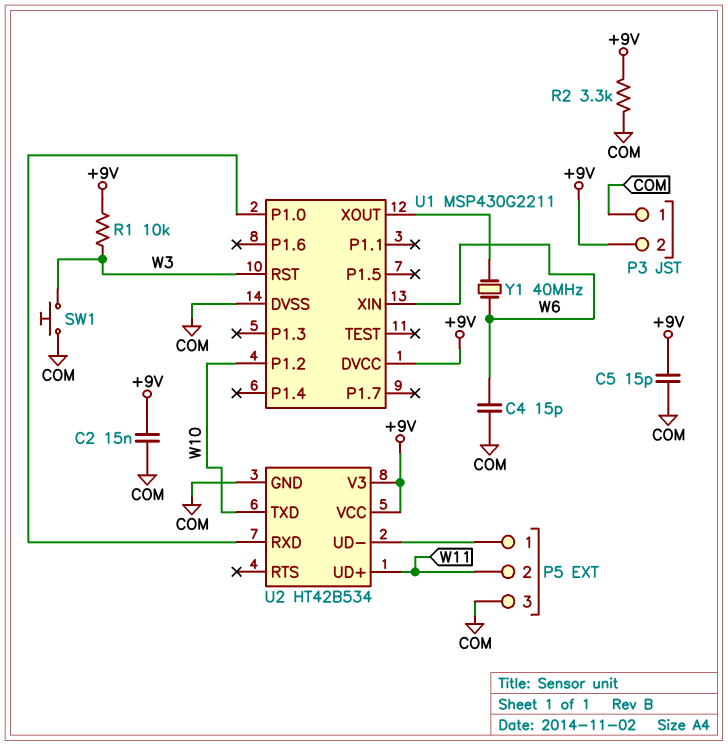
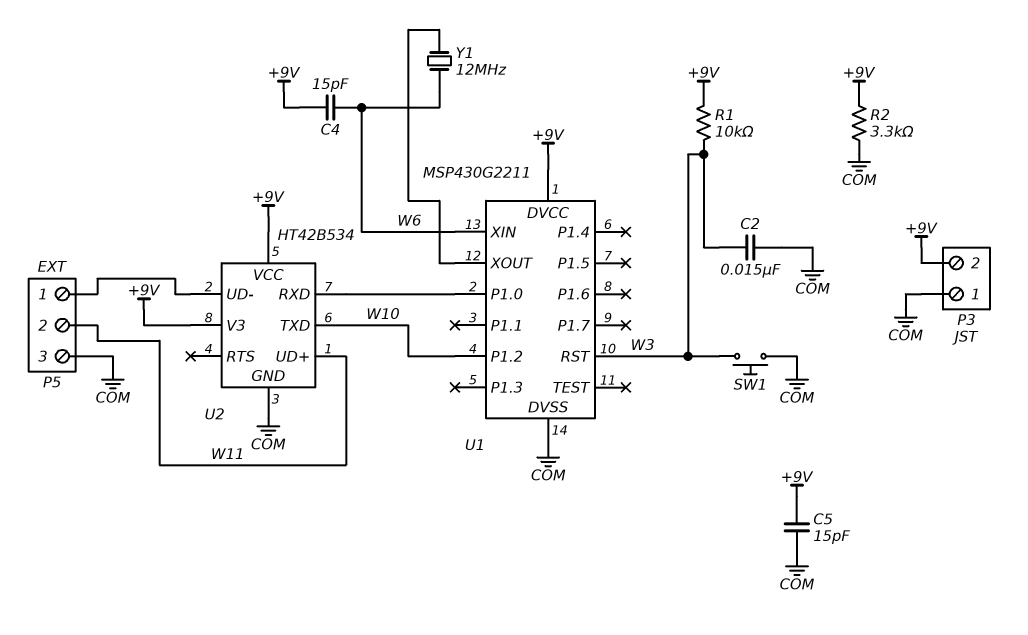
C2: 15nF (+9V, COM) -> 15nF (COM, W3)
C4: 15pF (COM, W6) -> 15pF (+9V, W6)
Y1: 40MHz (U1/XOUT, W6) -> 12MHz (U1/XOUT, W6)

